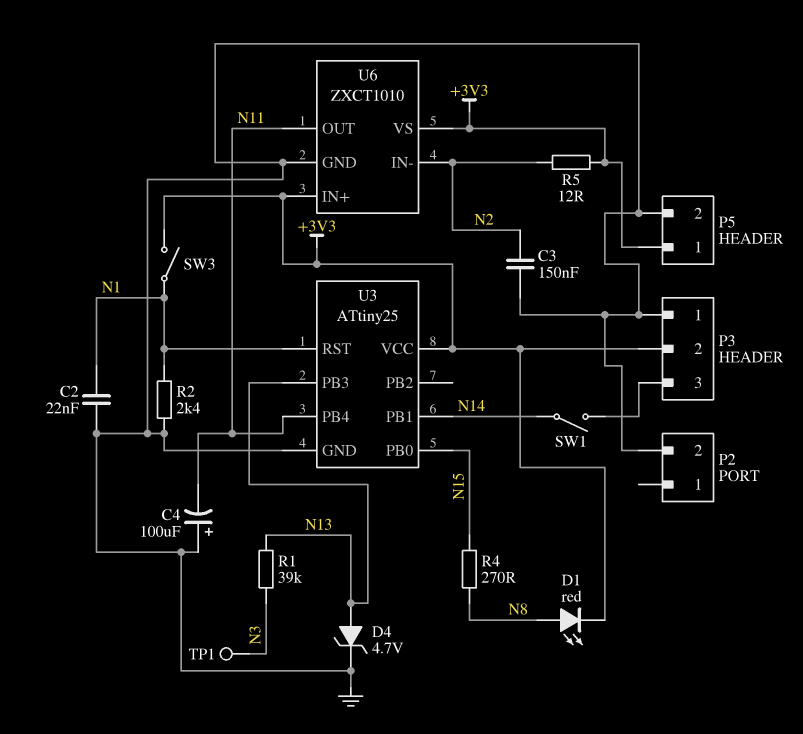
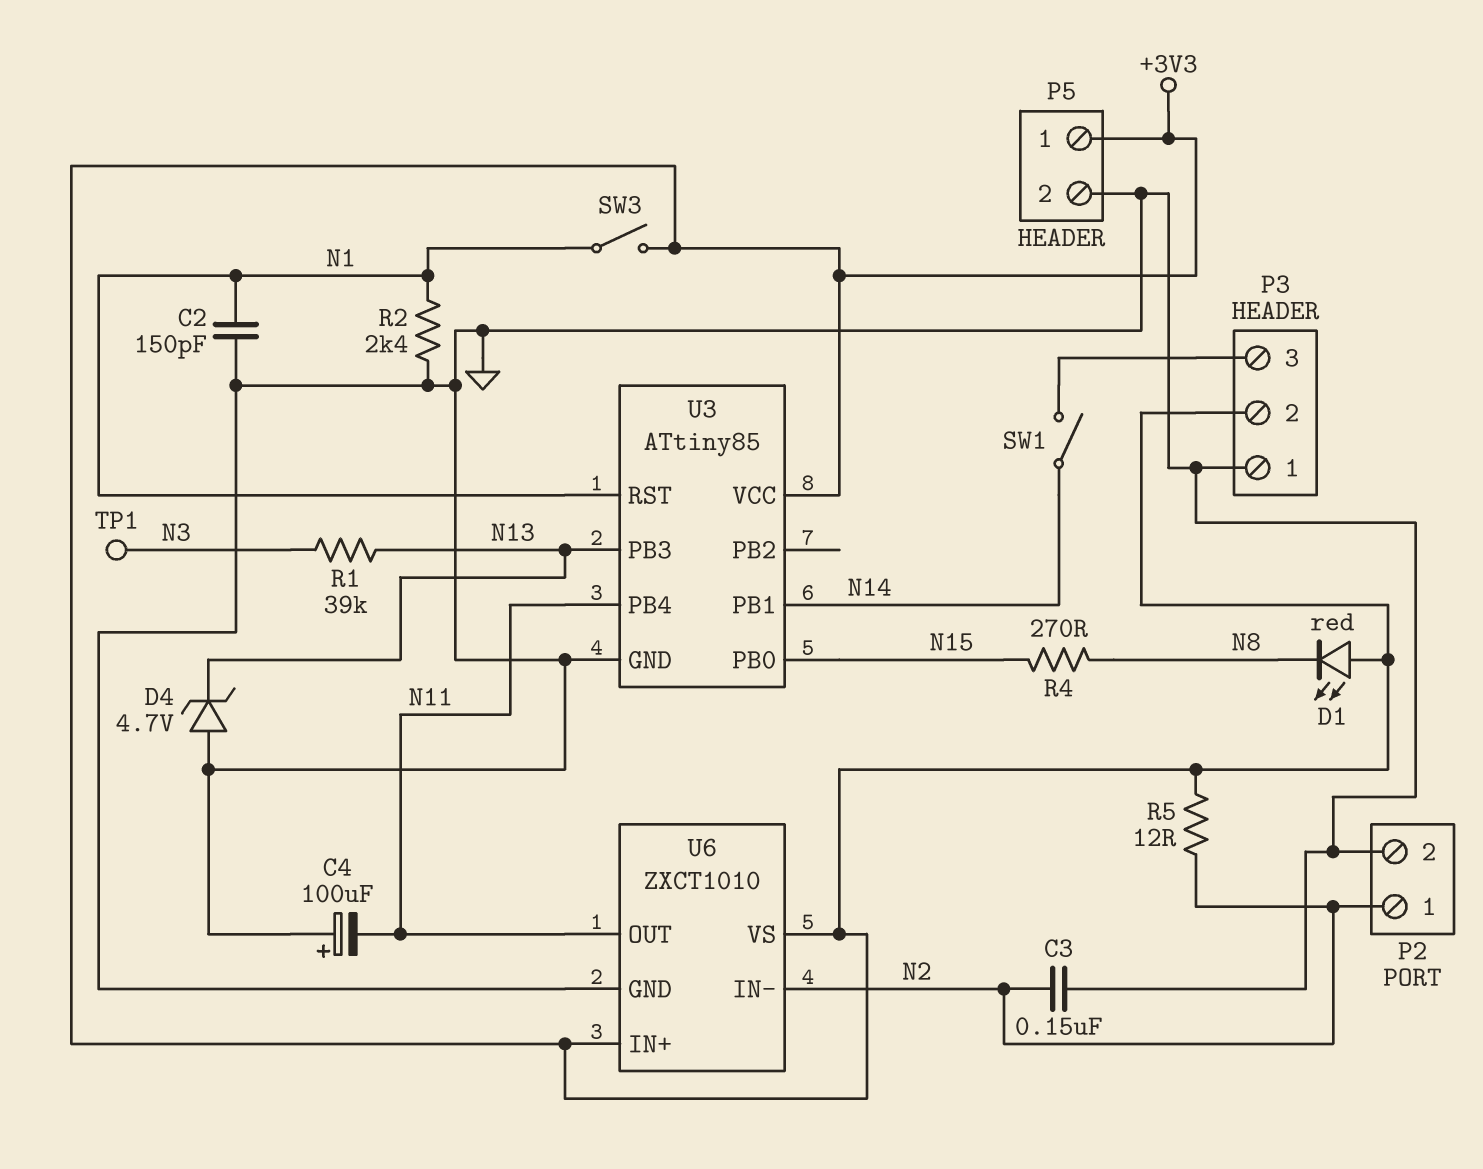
C2: 22nF (GND, N1) -> 150pF (GND, N1)
D1: LED red (A N8, K +3V3) -> LED red (A +3V3, K N8)
D4: zener 4.7V (A N13, K GND) -> zener 4.7V (A GND, K N13)
P2 pin 1: none -> N2
U3: ATtiny25 -> ATtiny85

